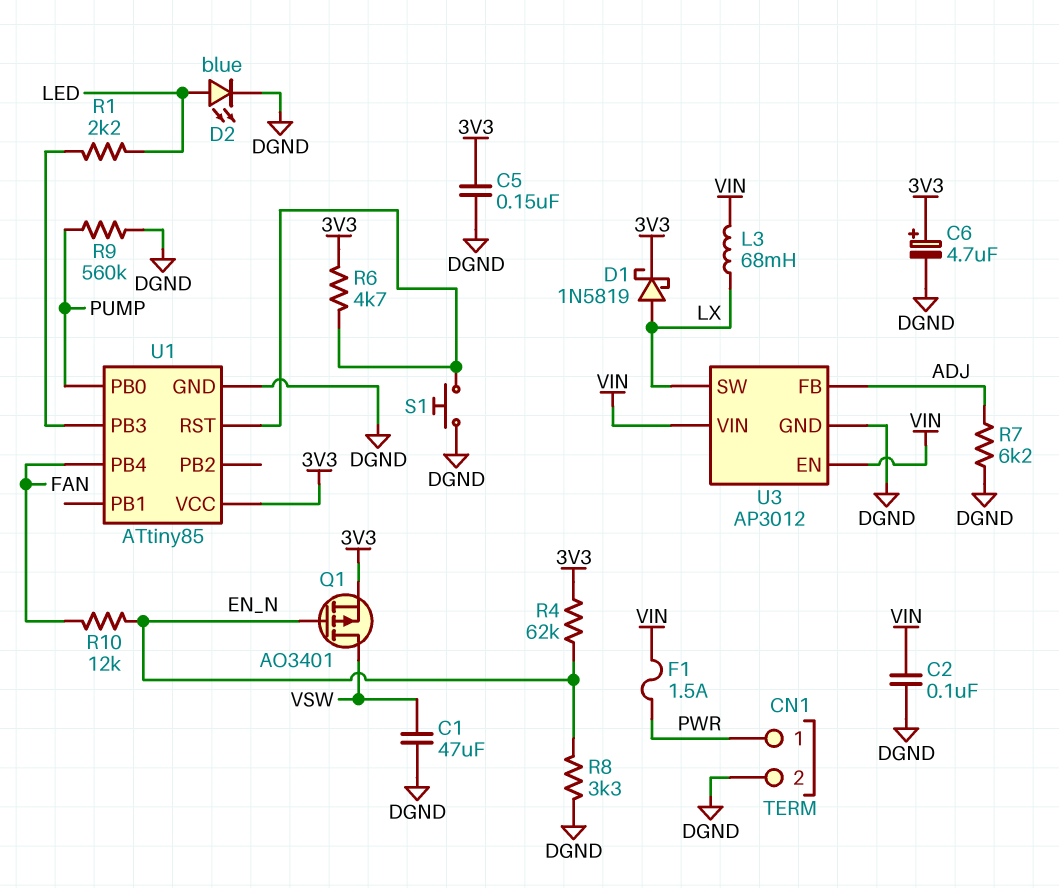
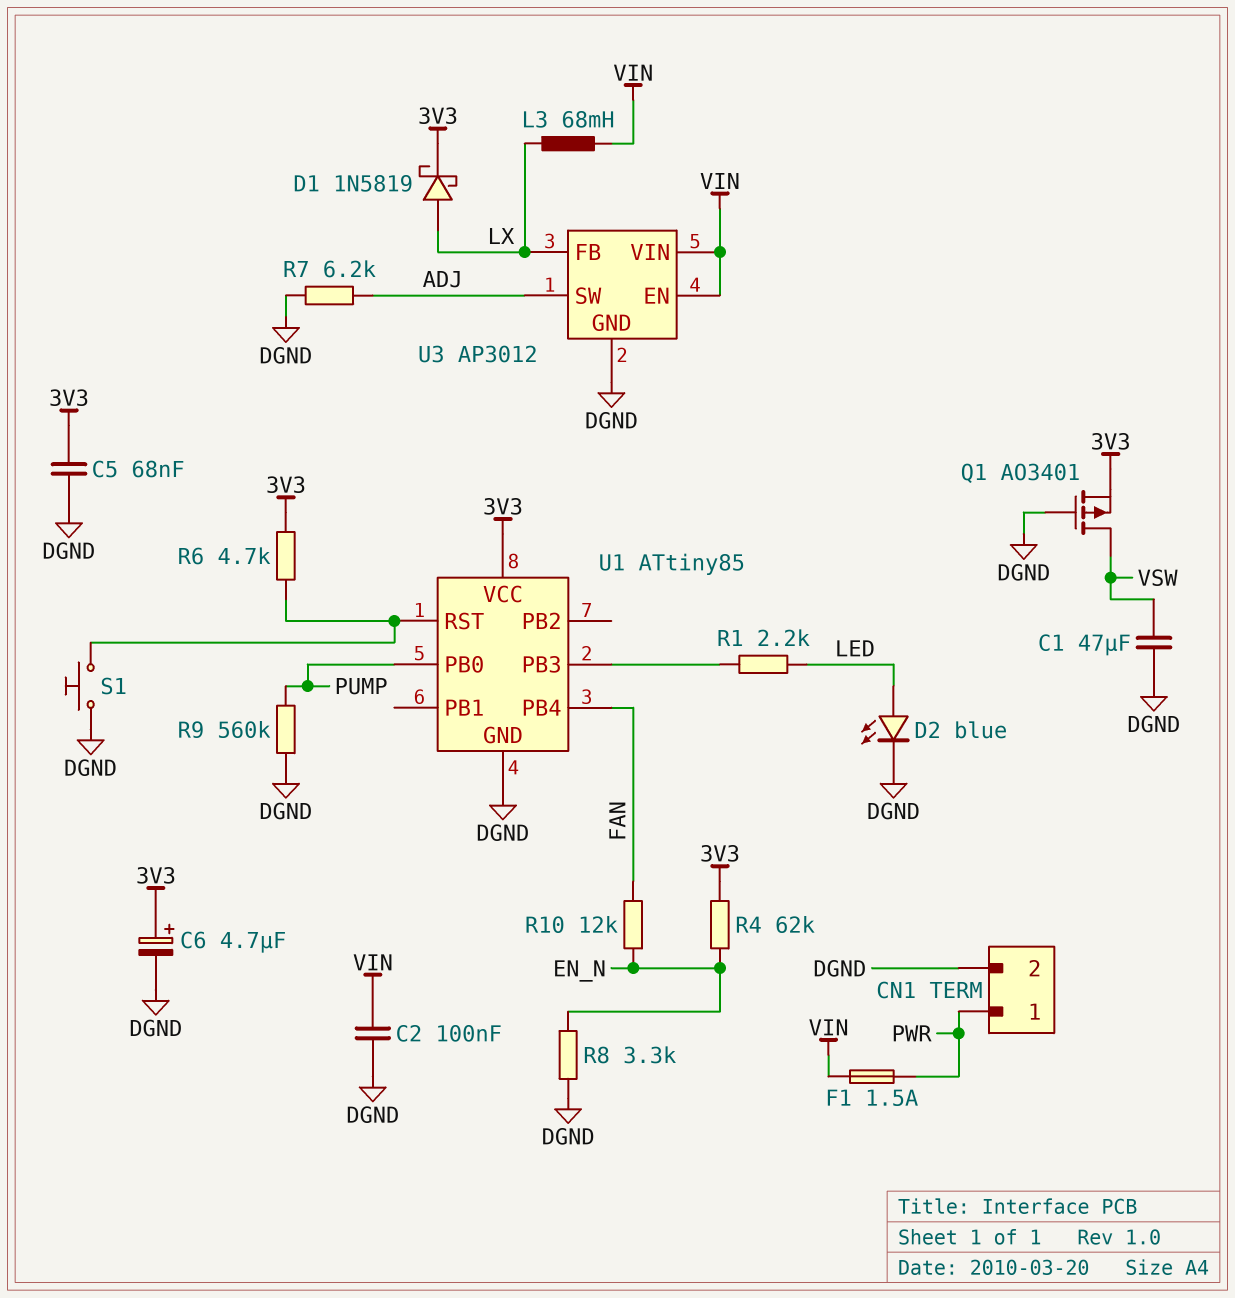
C5: 150nF (3V3, DGND) -> 68nF (3V3, DGND)
Q1: PMOS AO3401 (G EN_N, D VSW, S 3V3) -> PMOS AO3401 (G DGND, D VSW, S 3V3)
U3 pin FB: ADJ -> LX
U3 pin SW: LX -> ADJ

